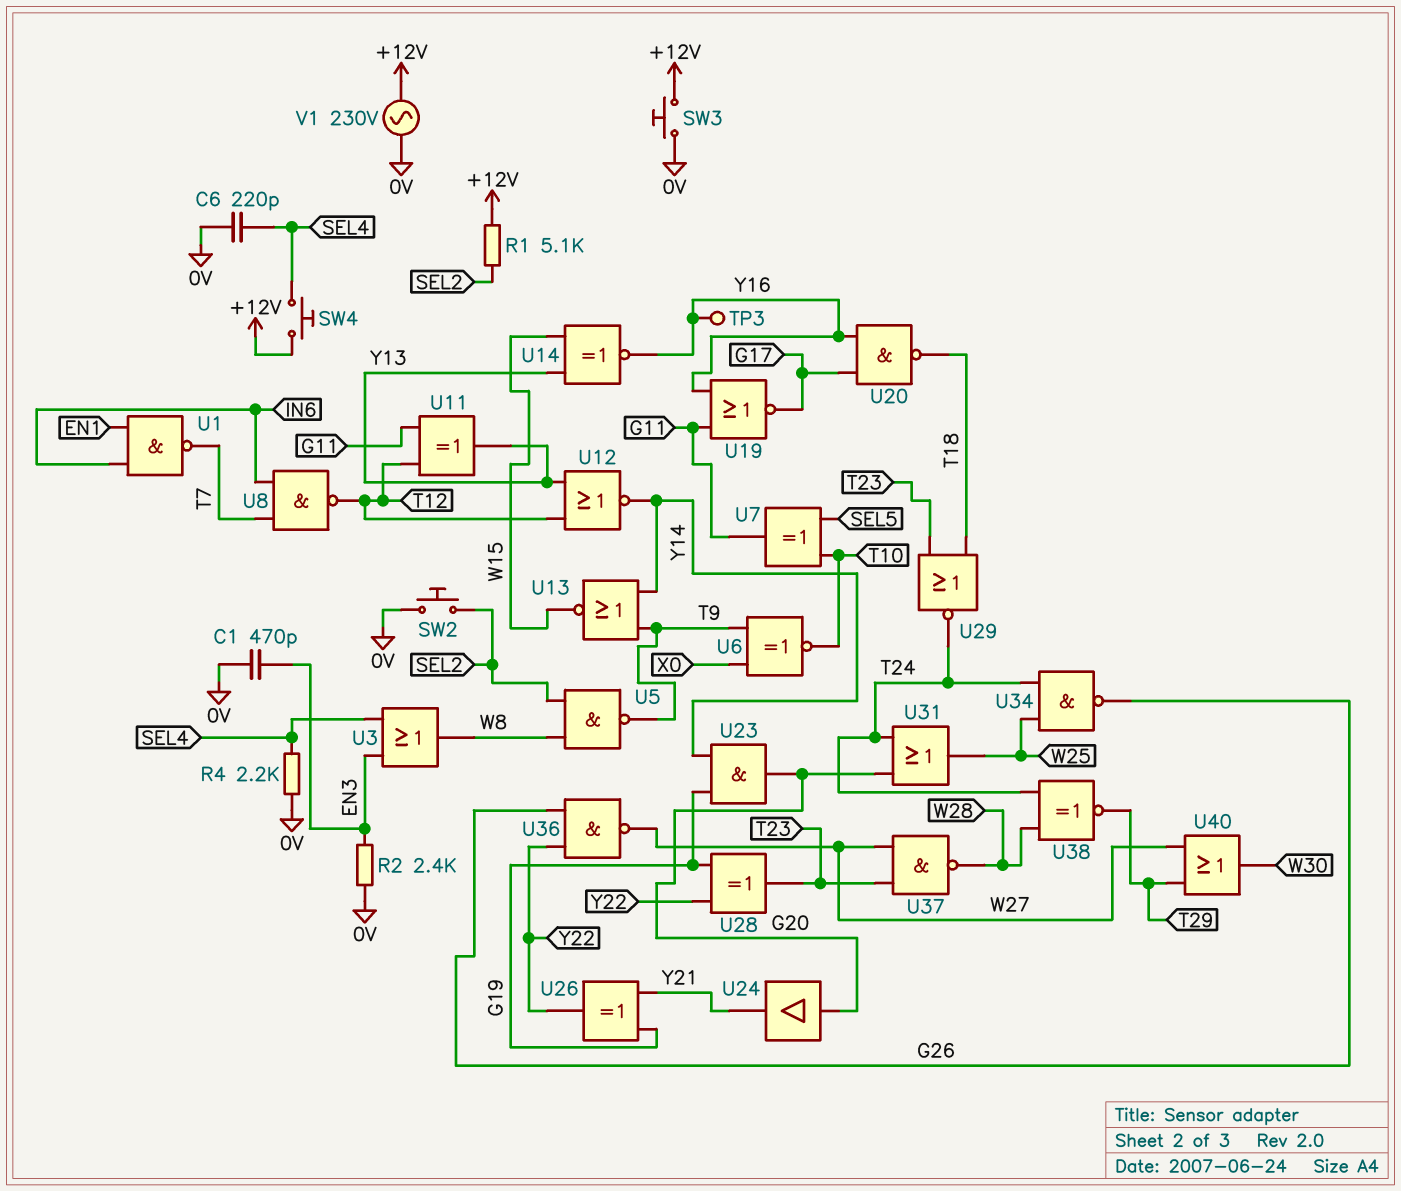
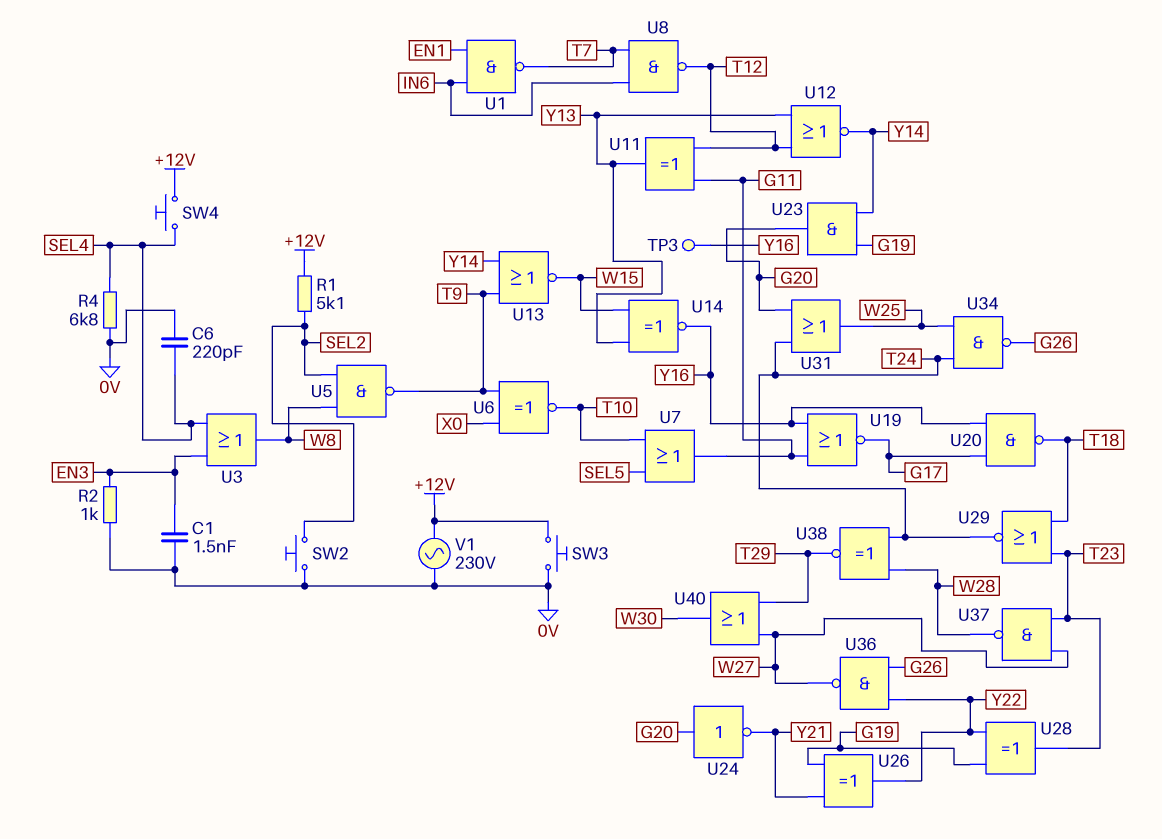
C1: 470pF (0V, EN3) -> 1.5nF (0V, EN3)
R2: 2.4k (0V, EN3) -> 1k (0V, EN3)
R4: 2.2k (0V, SEL4) -> 6.8k (0V, SEL4)
U7: XOR (in SEL5, in T10, out G11) -> OR (in SEL5, in T10, out G11)
U24: buffer (in G20, out Y21) -> NOT (in G20, out Y21)

